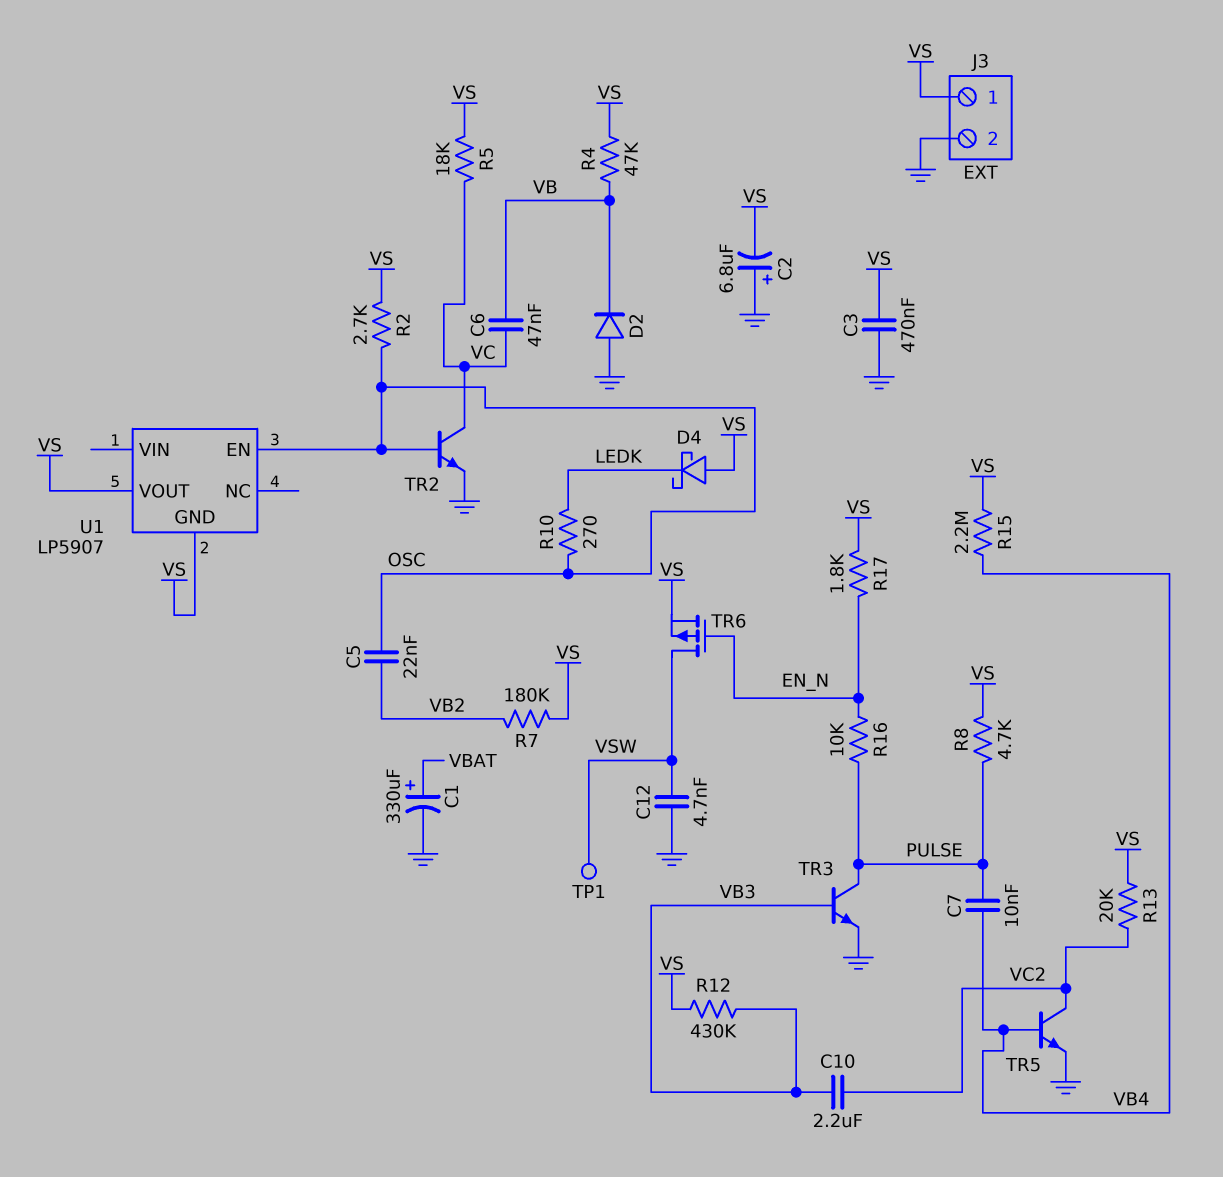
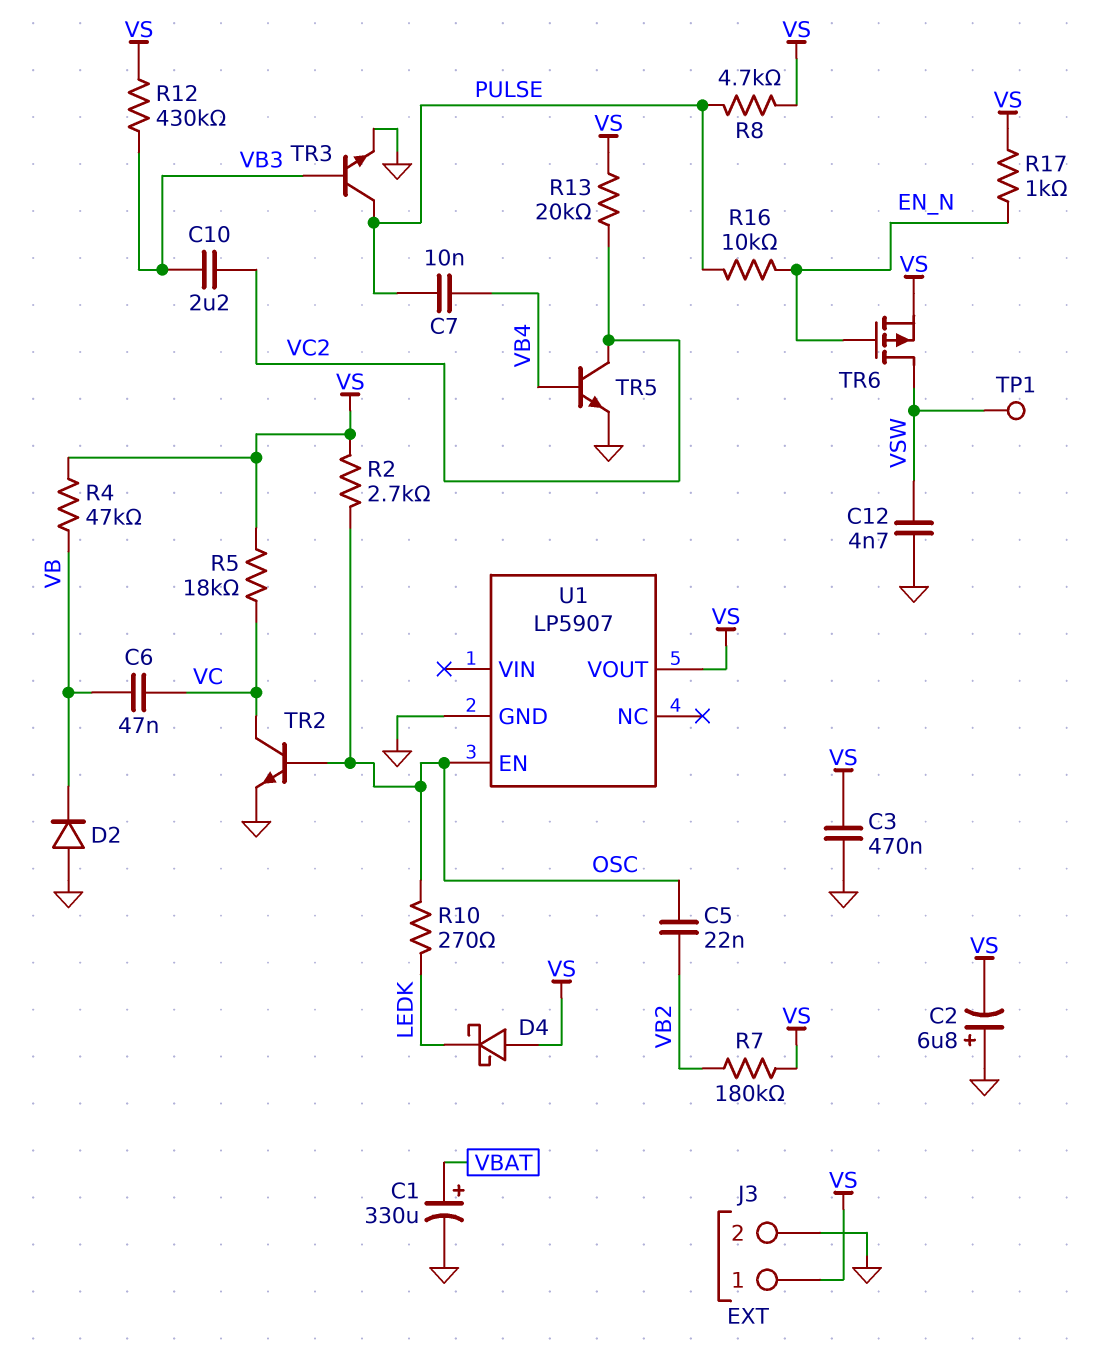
R15: 2.2M (VB4, VS) -> none
R17: 1.8k (EN_N, VS) -> 1k (EN_N, VS)
U1 pin GND: VS -> GND

